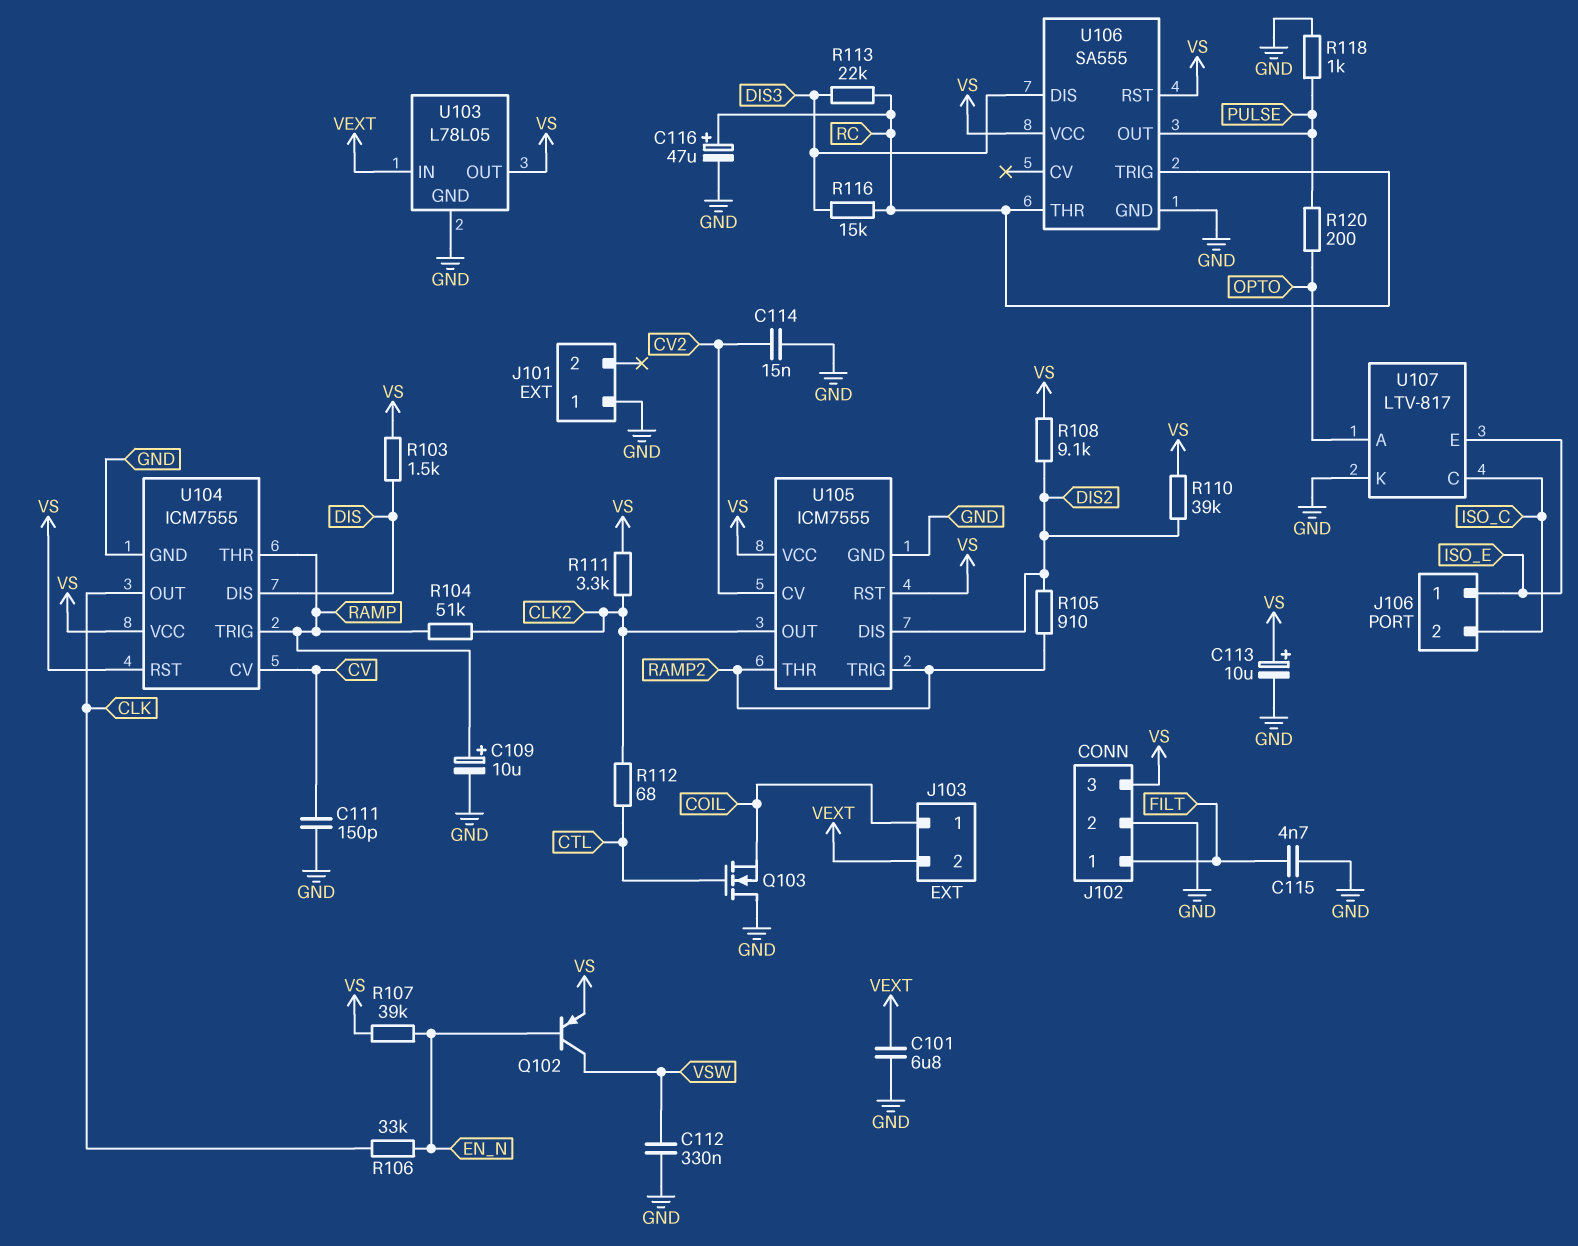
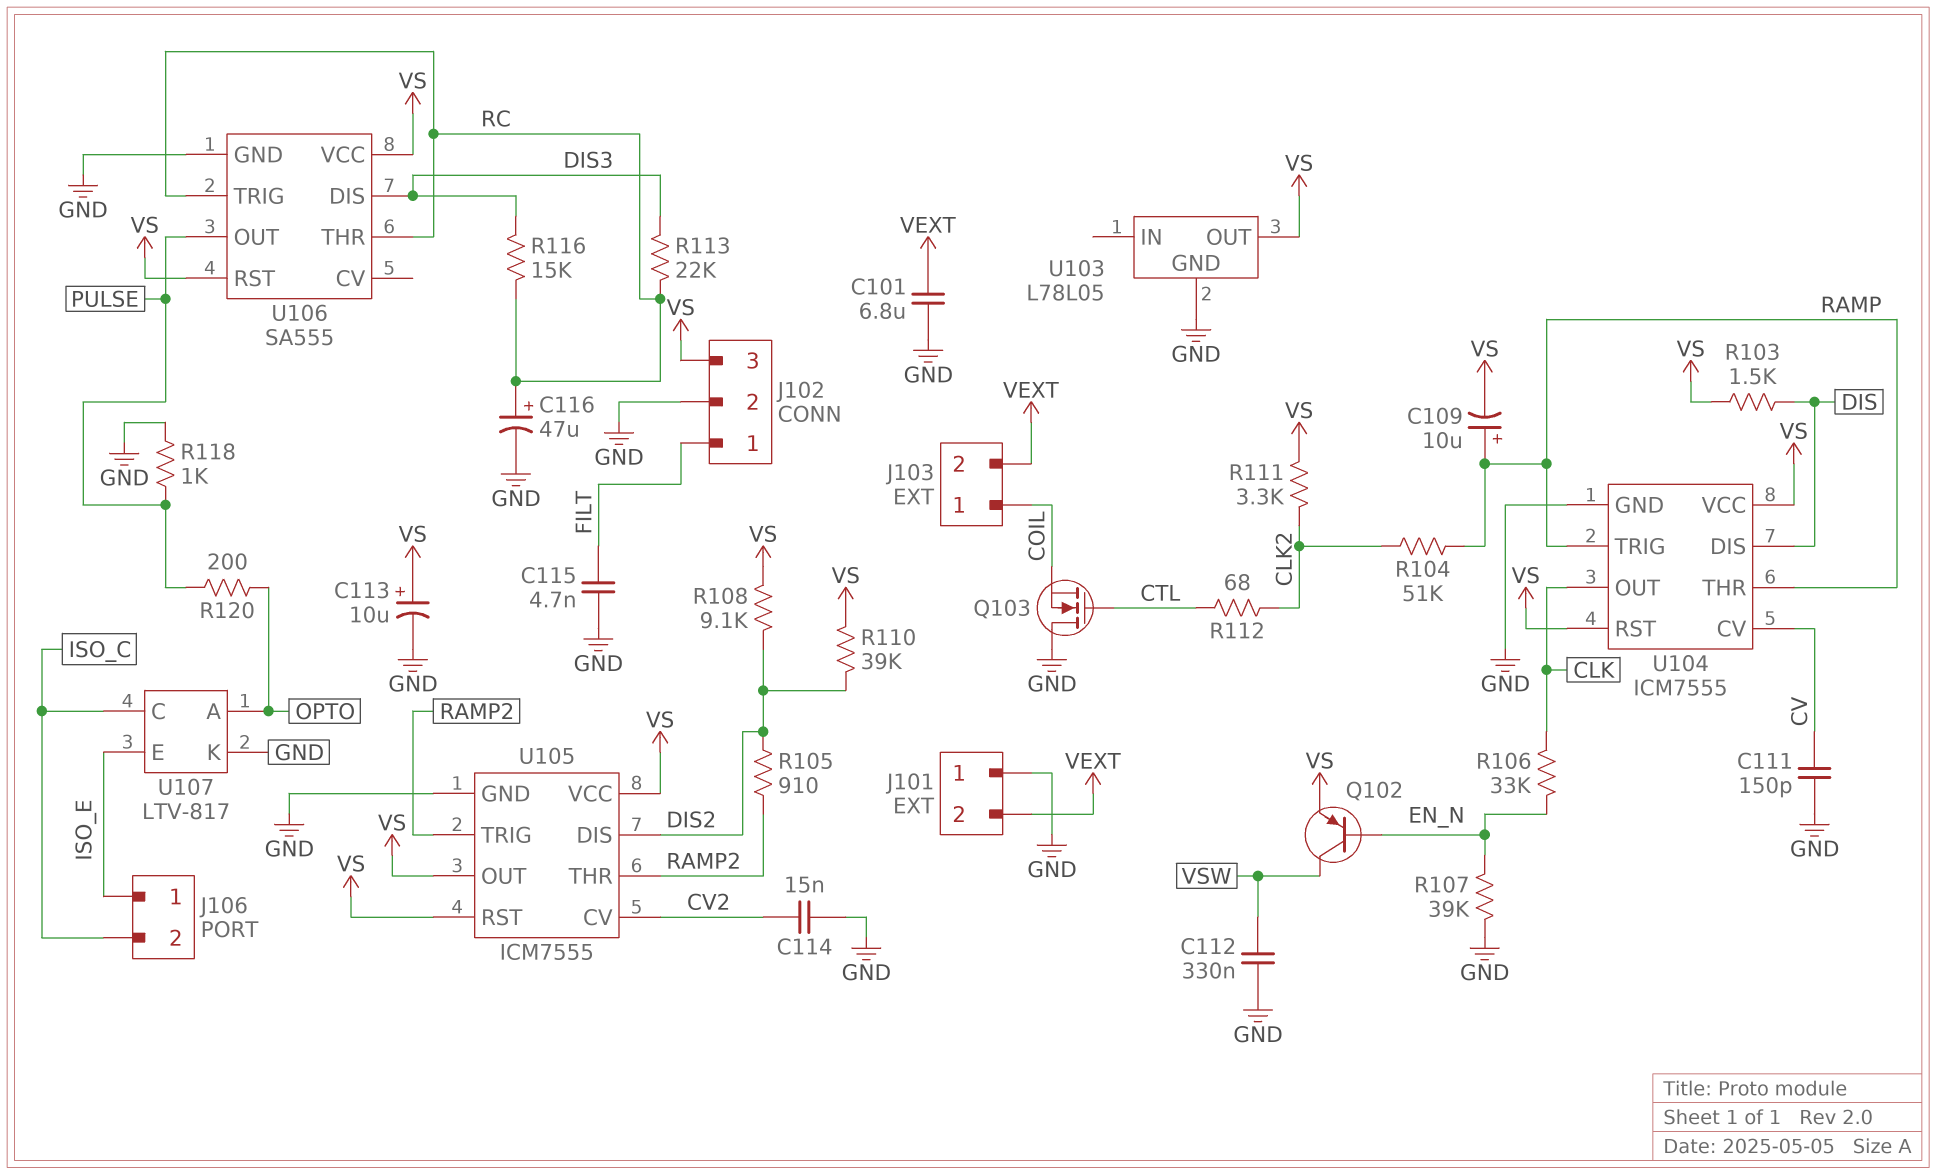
C109: 10uF (plus RAMP, minus GND) -> 10uF (plus RAMP, minus VS)
J101 pin 2: none -> VEXT
R107: 39k (EN_N, VS) -> 39k (EN_N, GND)
U103 pin IN: VEXT -> none
U105 pin OUT: CLK2 -> VS

